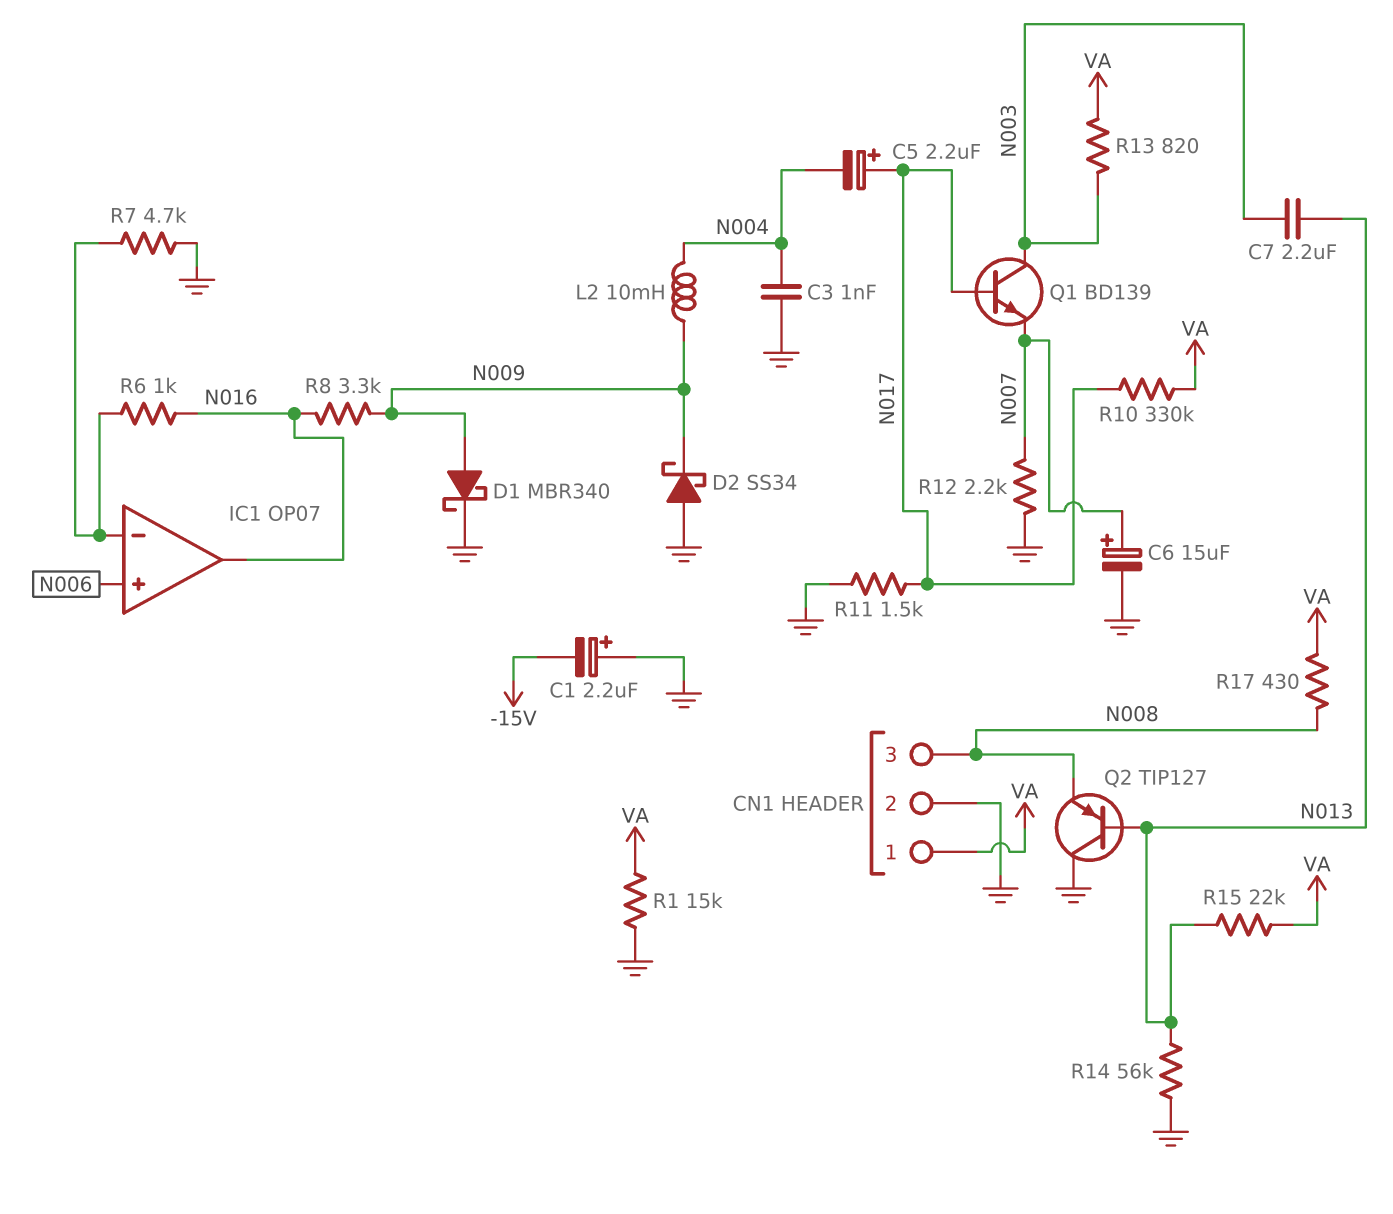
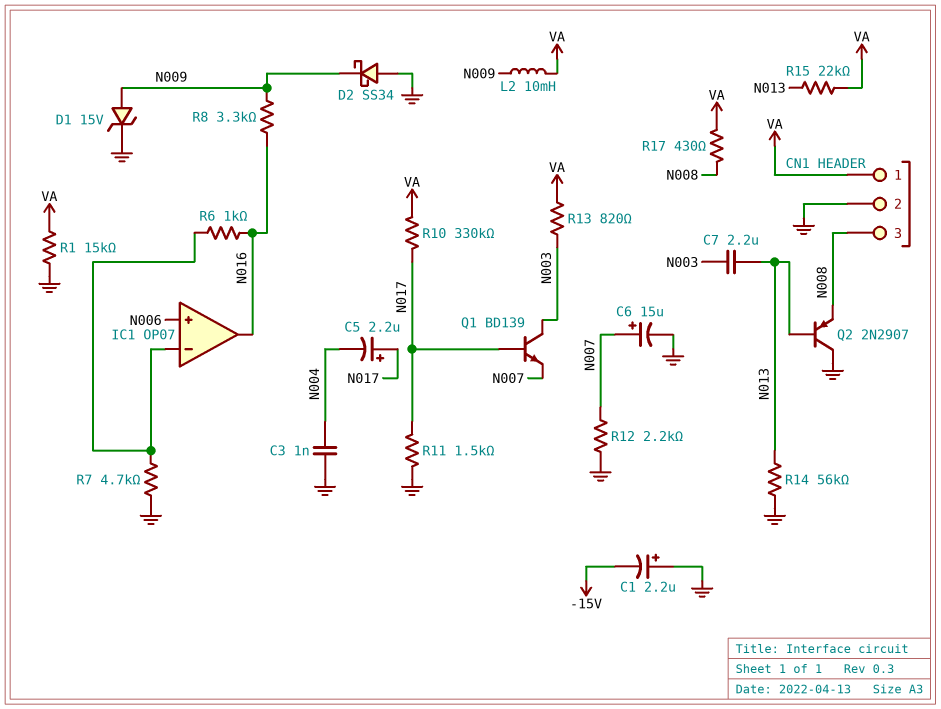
D1: schottky MBR340 (A N009, K GND) -> zener 15V (A N009, K GND)
L2: 10mH (N004, N009) -> 10mH (N009, VA)
Q2: PNP TIP127 (B N013, C GND, E N008) -> PNP 2N2907 (B N013, C GND, E N008)

